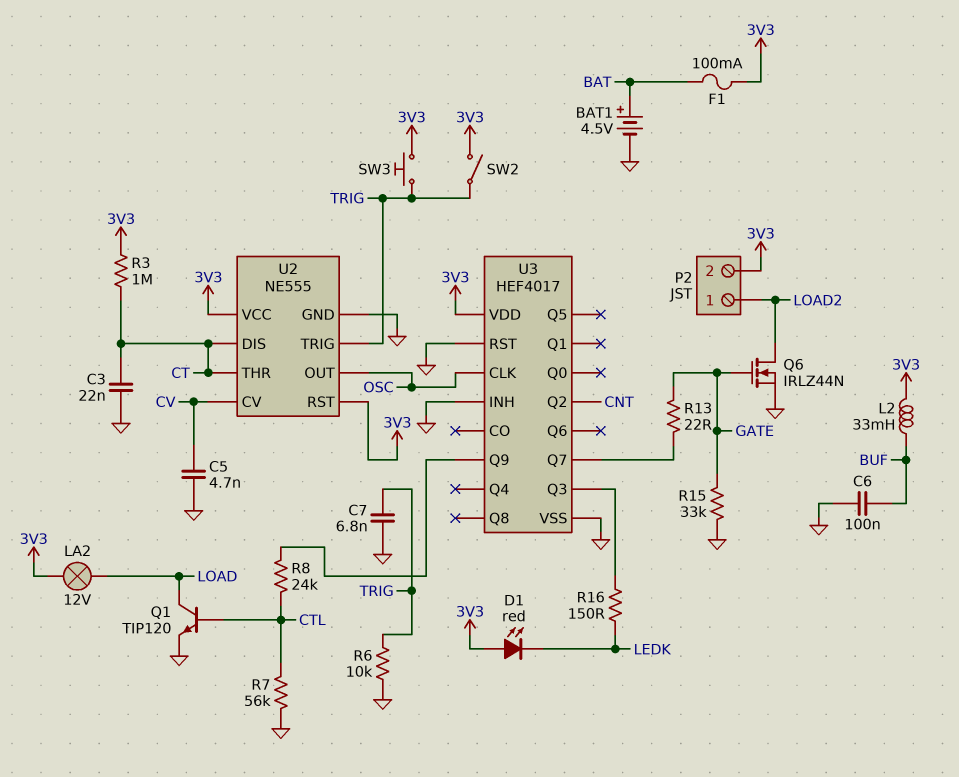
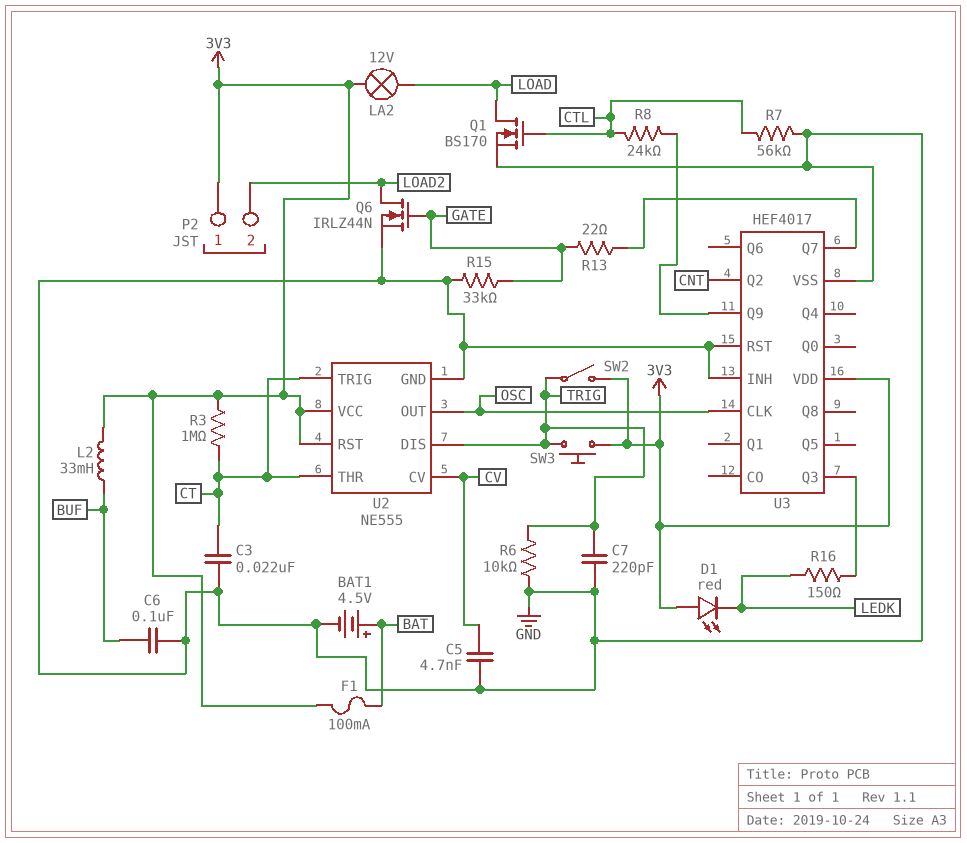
C7: 6.8nF (GND, TRIG) -> 220pF (GND, TRIG)
P2 pin 1: LOAD2 -> 3V3
P2 pin 2: 3V3 -> LOAD2
Q1: NPN TIP120 (B CTL, C LOAD, E GND) -> NMOS BS170 (G CTL, D LOAD, S GND)
U2 pin DIS: CT -> TRIG
U2 pin TRIG: TRIG -> CT

